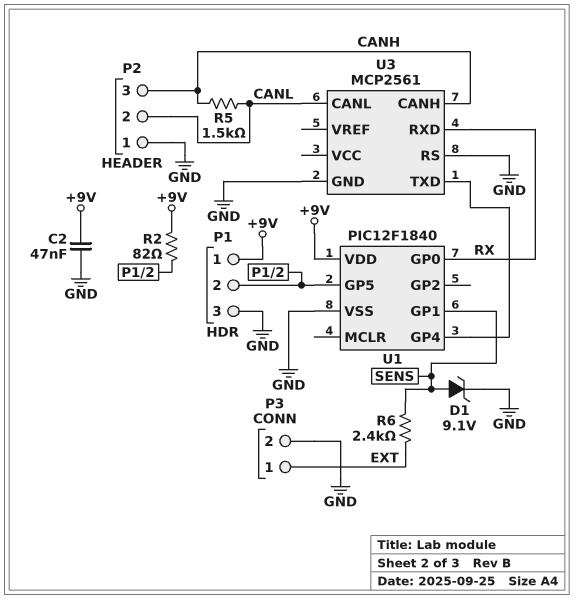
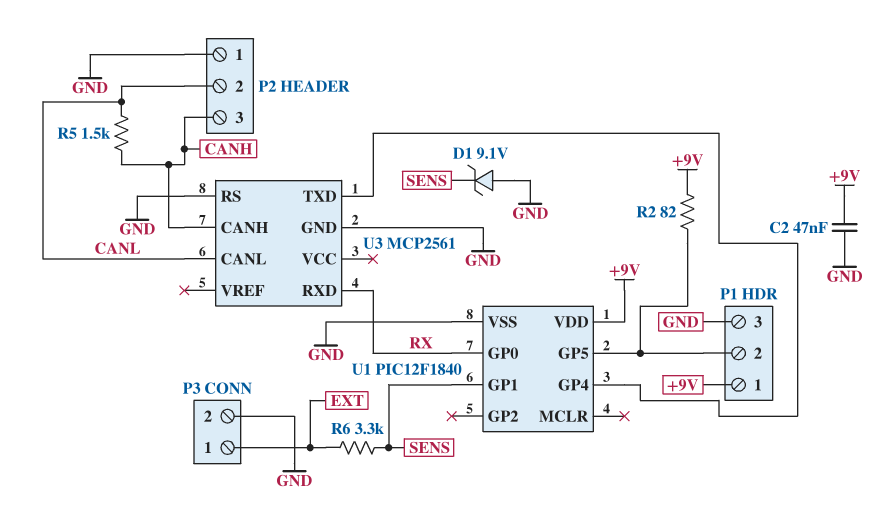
D1: zener 9.1V (A SENS, K GND) -> zener 9.1V (A GND, K SENS)
R6: 2.4k (EXT, SENS) -> 3.3k (EXT, SENS)

